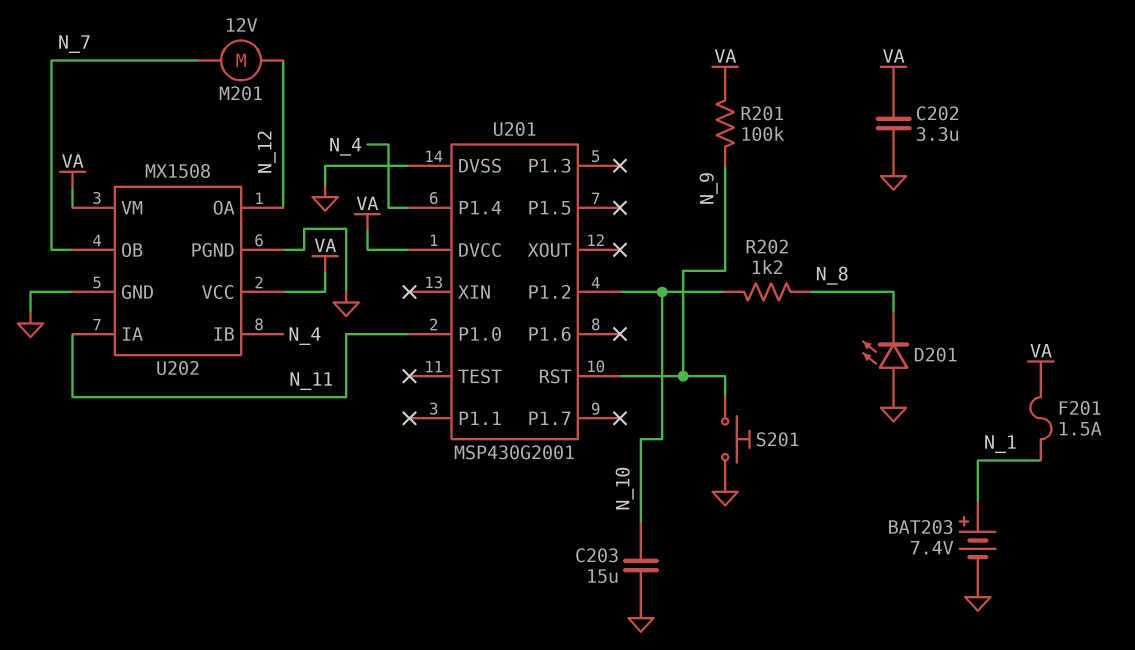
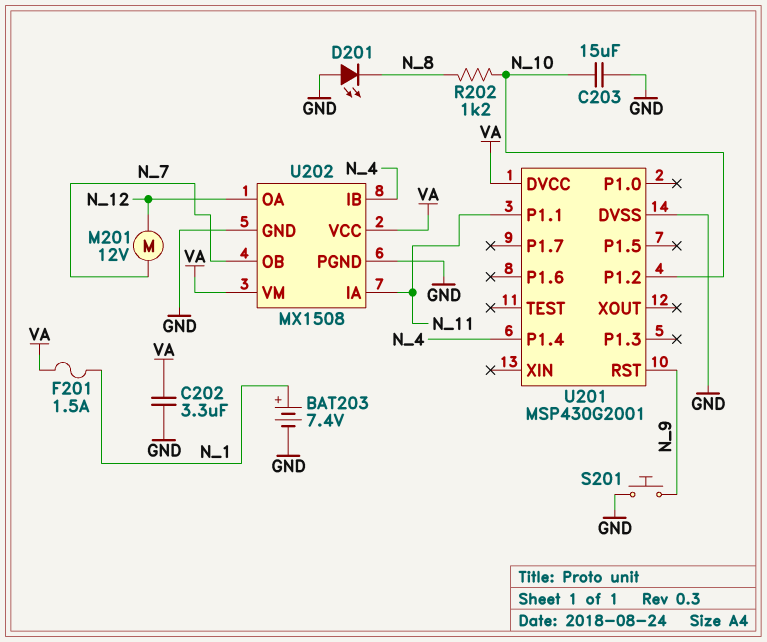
R201: 100k (N_9, VA) -> none
U201 pin P1.0: N_11 -> none
U201 pin P1.1: none -> N_11

